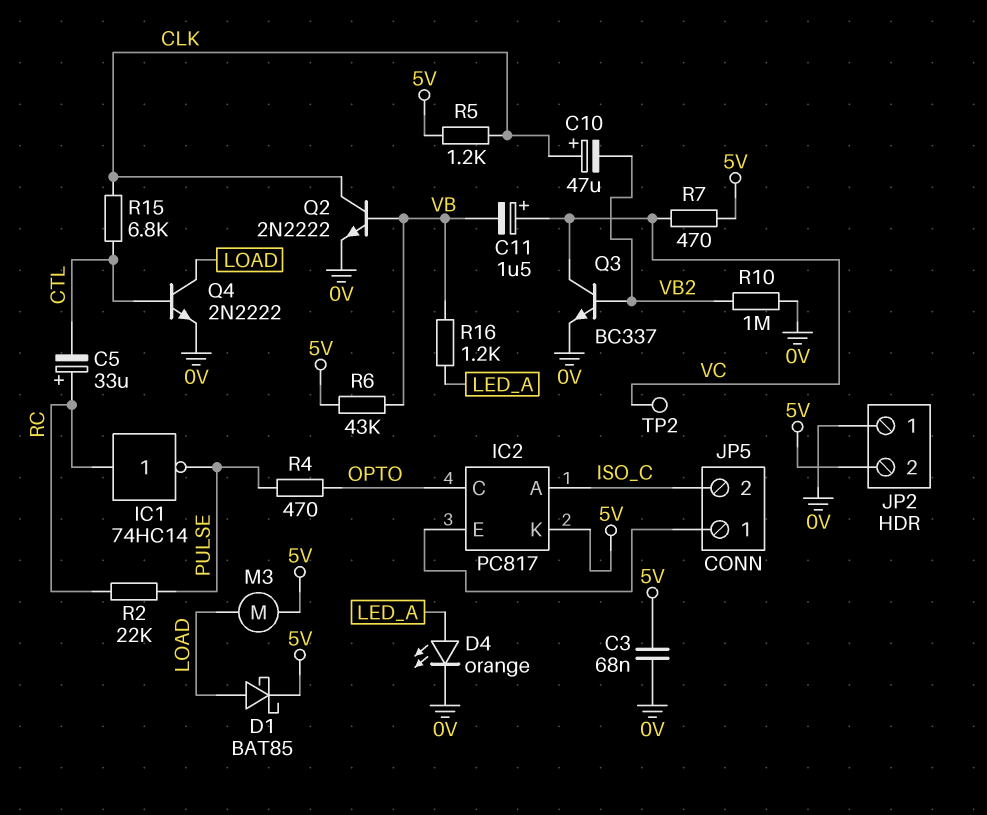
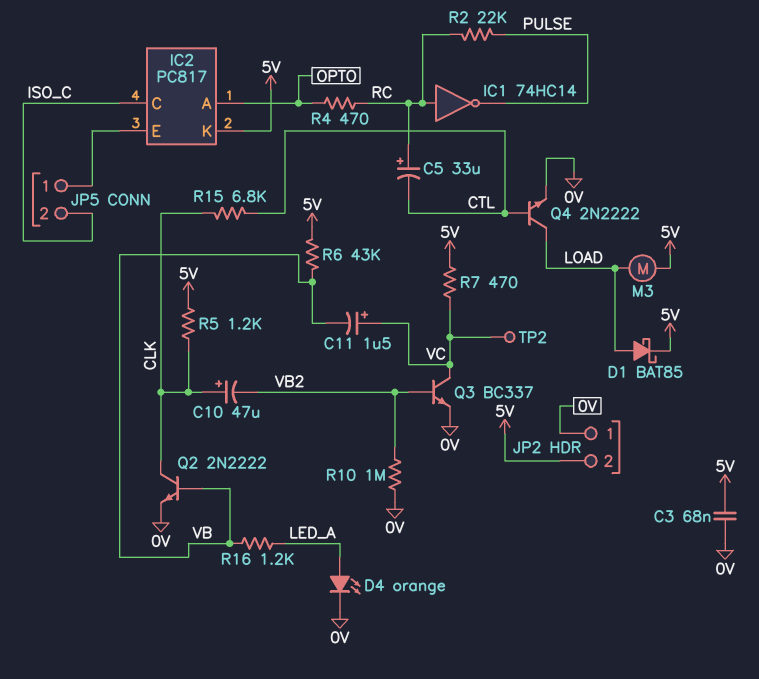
IC2 pin A: ISO_C -> OPTO
IC2 pin C: OPTO -> ISO_C
R4: 470 (OPTO, PULSE) -> 470 (OPTO, RC)

